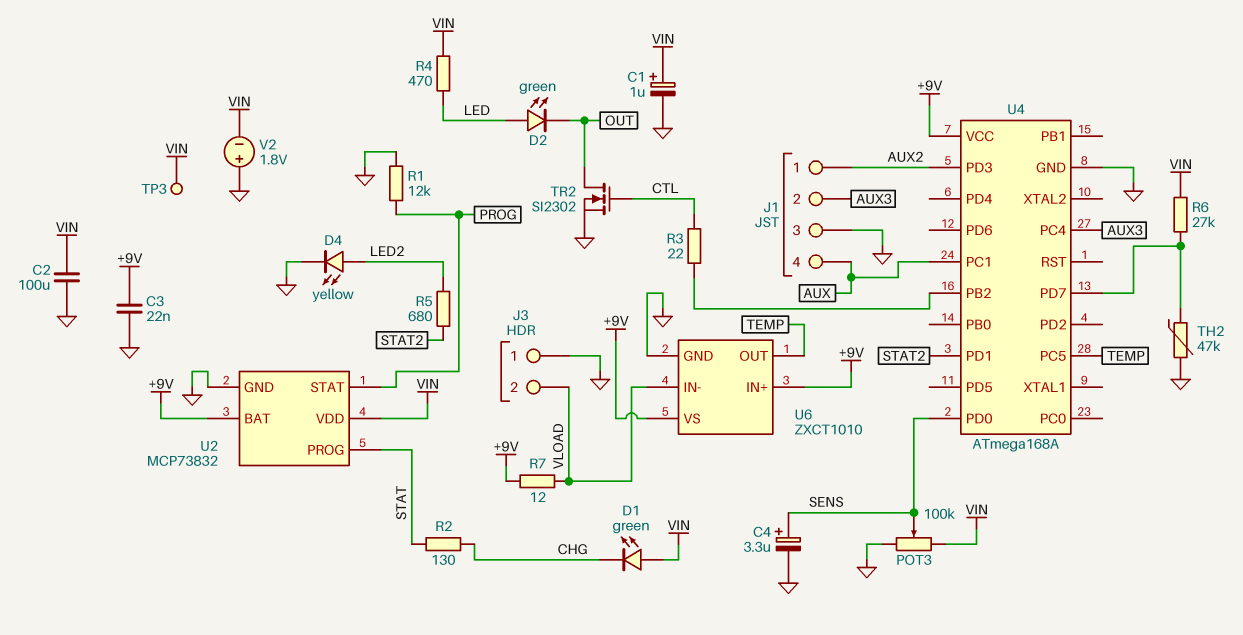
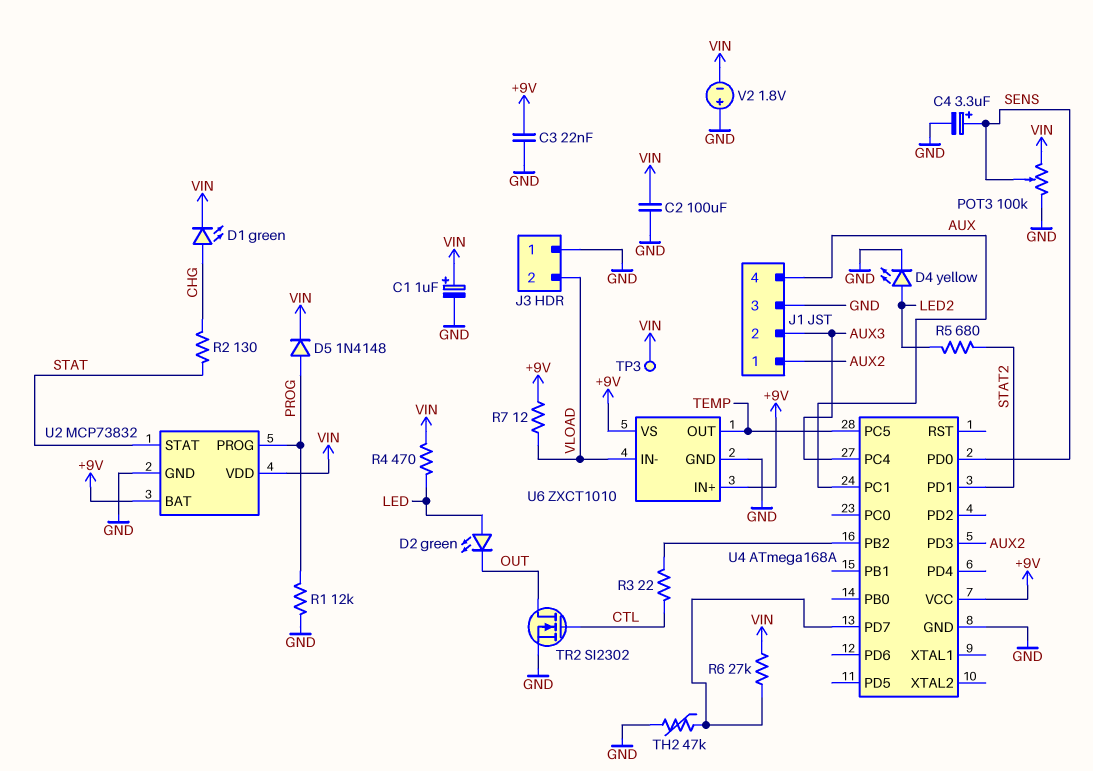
D1: LED green (A VIN, K CHG) -> LED green (A CHG, K VIN)
D5: none -> diode 1N4148 (A PROG, K VIN)
U2 pin PROG: STAT -> PROG
U2 pin STAT: PROG -> STAT

